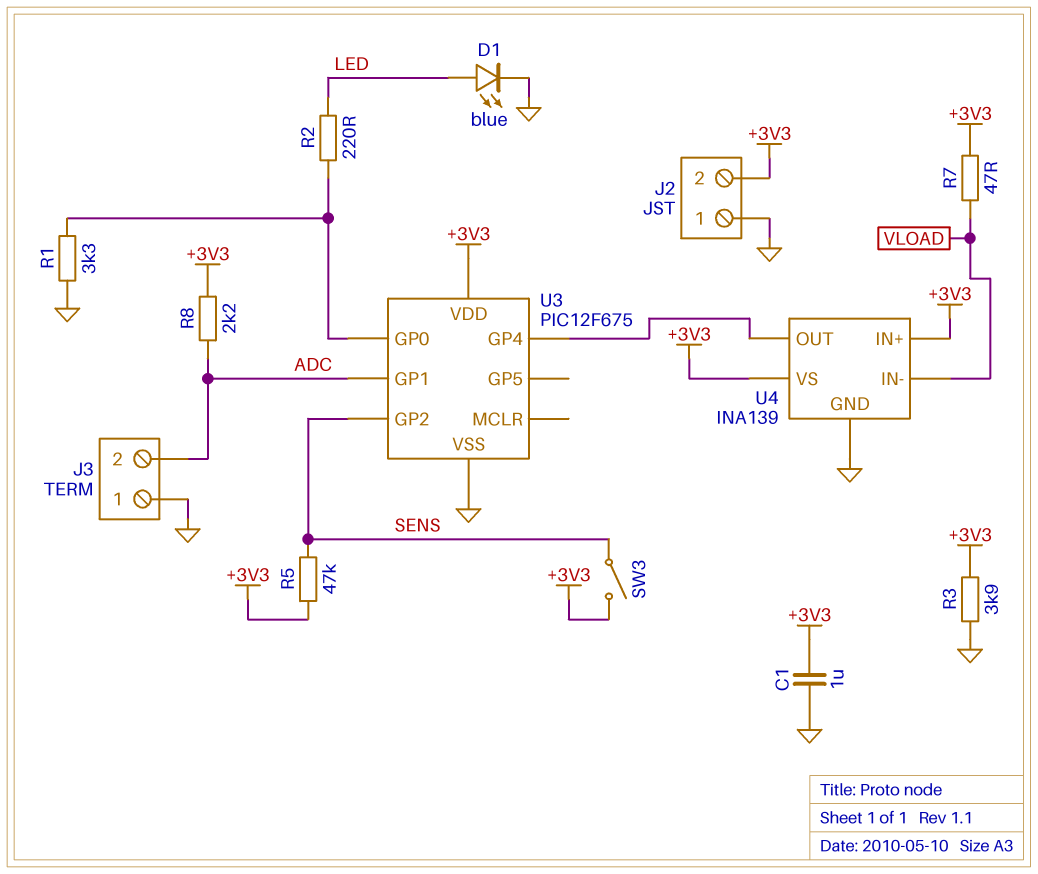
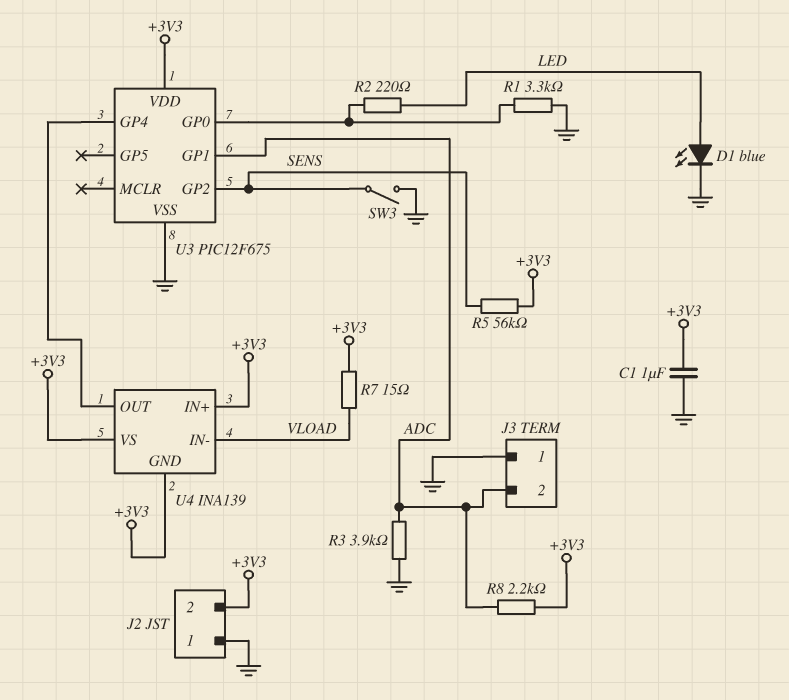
R3: 3.9k (+3V3, GND) -> 3.9k (ADC, GND)
R5: 47k (+3V3, SENS) -> 56k (+3V3, SENS)
R7: 47 (+3V3, VLOAD) -> 15 (+3V3, VLOAD)
SW3: switch (+3V3, SENS) -> switch (GND, SENS)
U4 pin GND: GND -> +3V3

